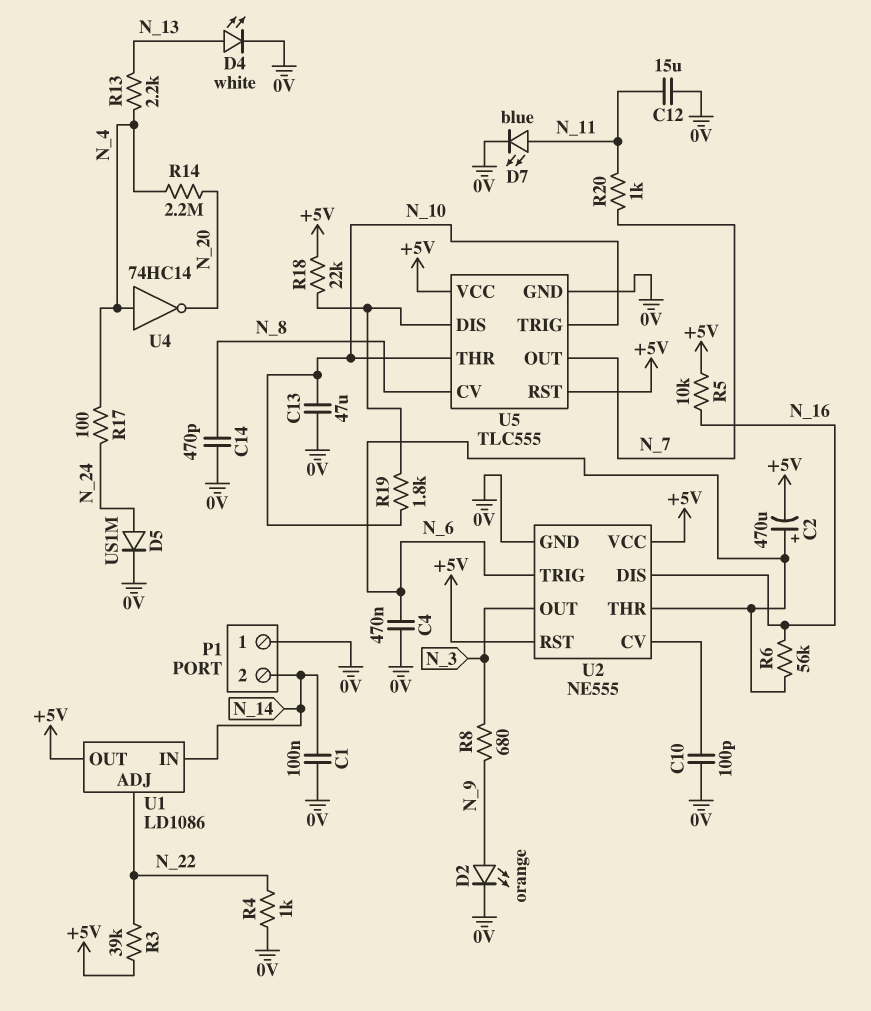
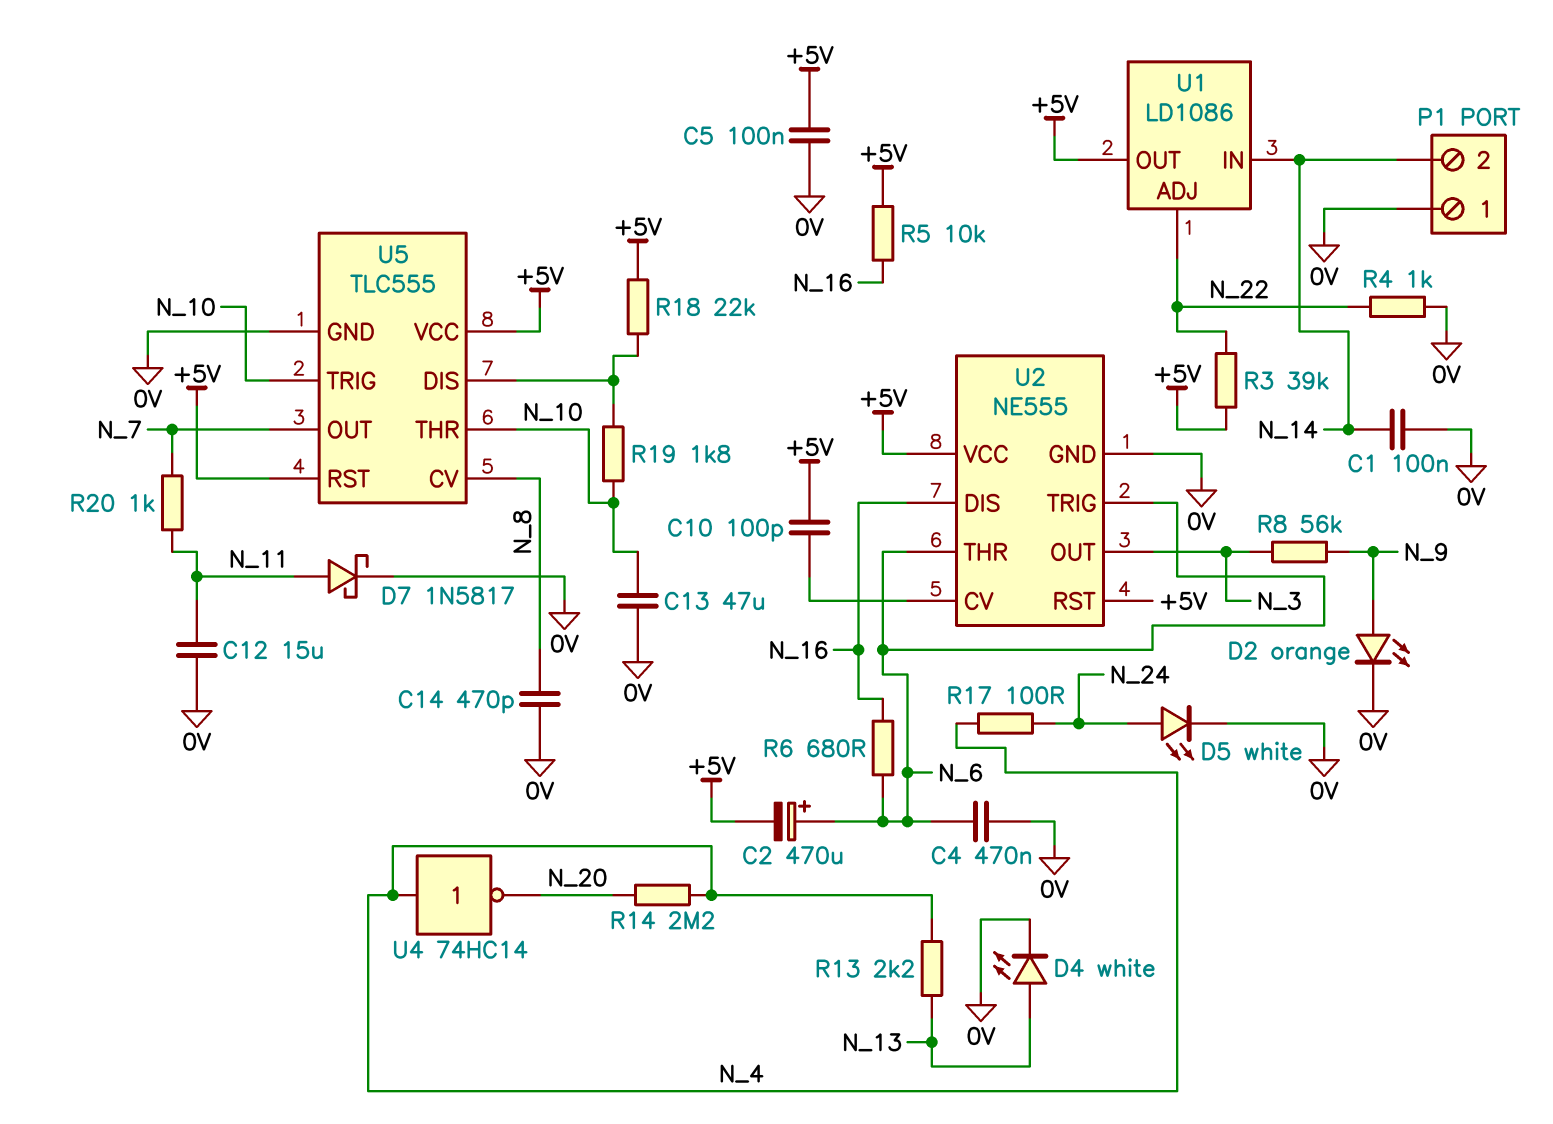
C5: none -> 100nF (+5V, 0V)
C10: 100pF (0V, U2/CV) -> 100pF (+5V, U2/CV)
D5: diode US1M (A N_24, K 0V) -> LED white (A N_24, K 0V)
D7: LED blue (A N_11, K 0V) -> schottky 1N5817 (A N_11, K 0V)
R6: 56k (N_6, N_16) -> 680 (N_6, N_16)
R8: 680 (N_3, N_9) -> 56k (N_3, N_9)

